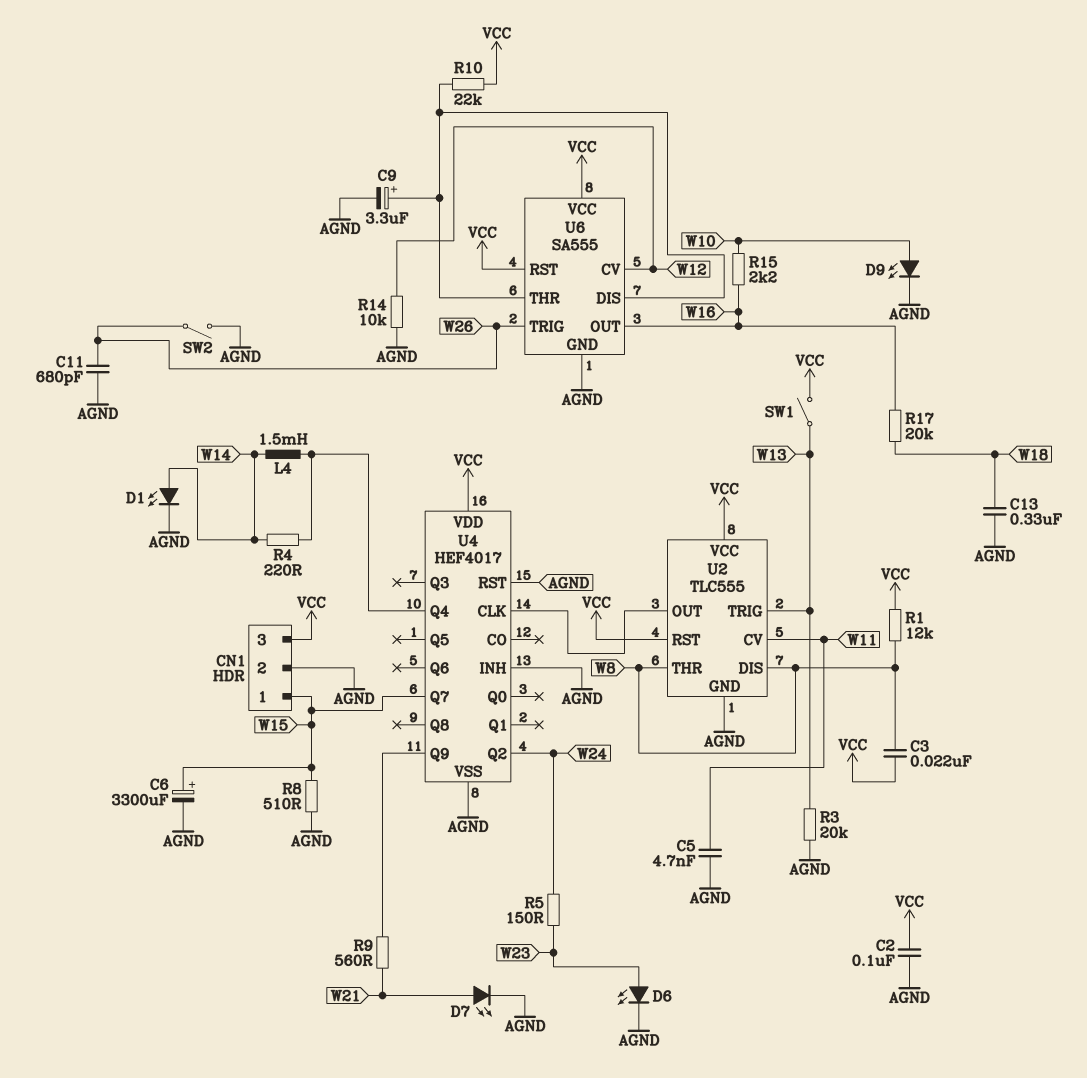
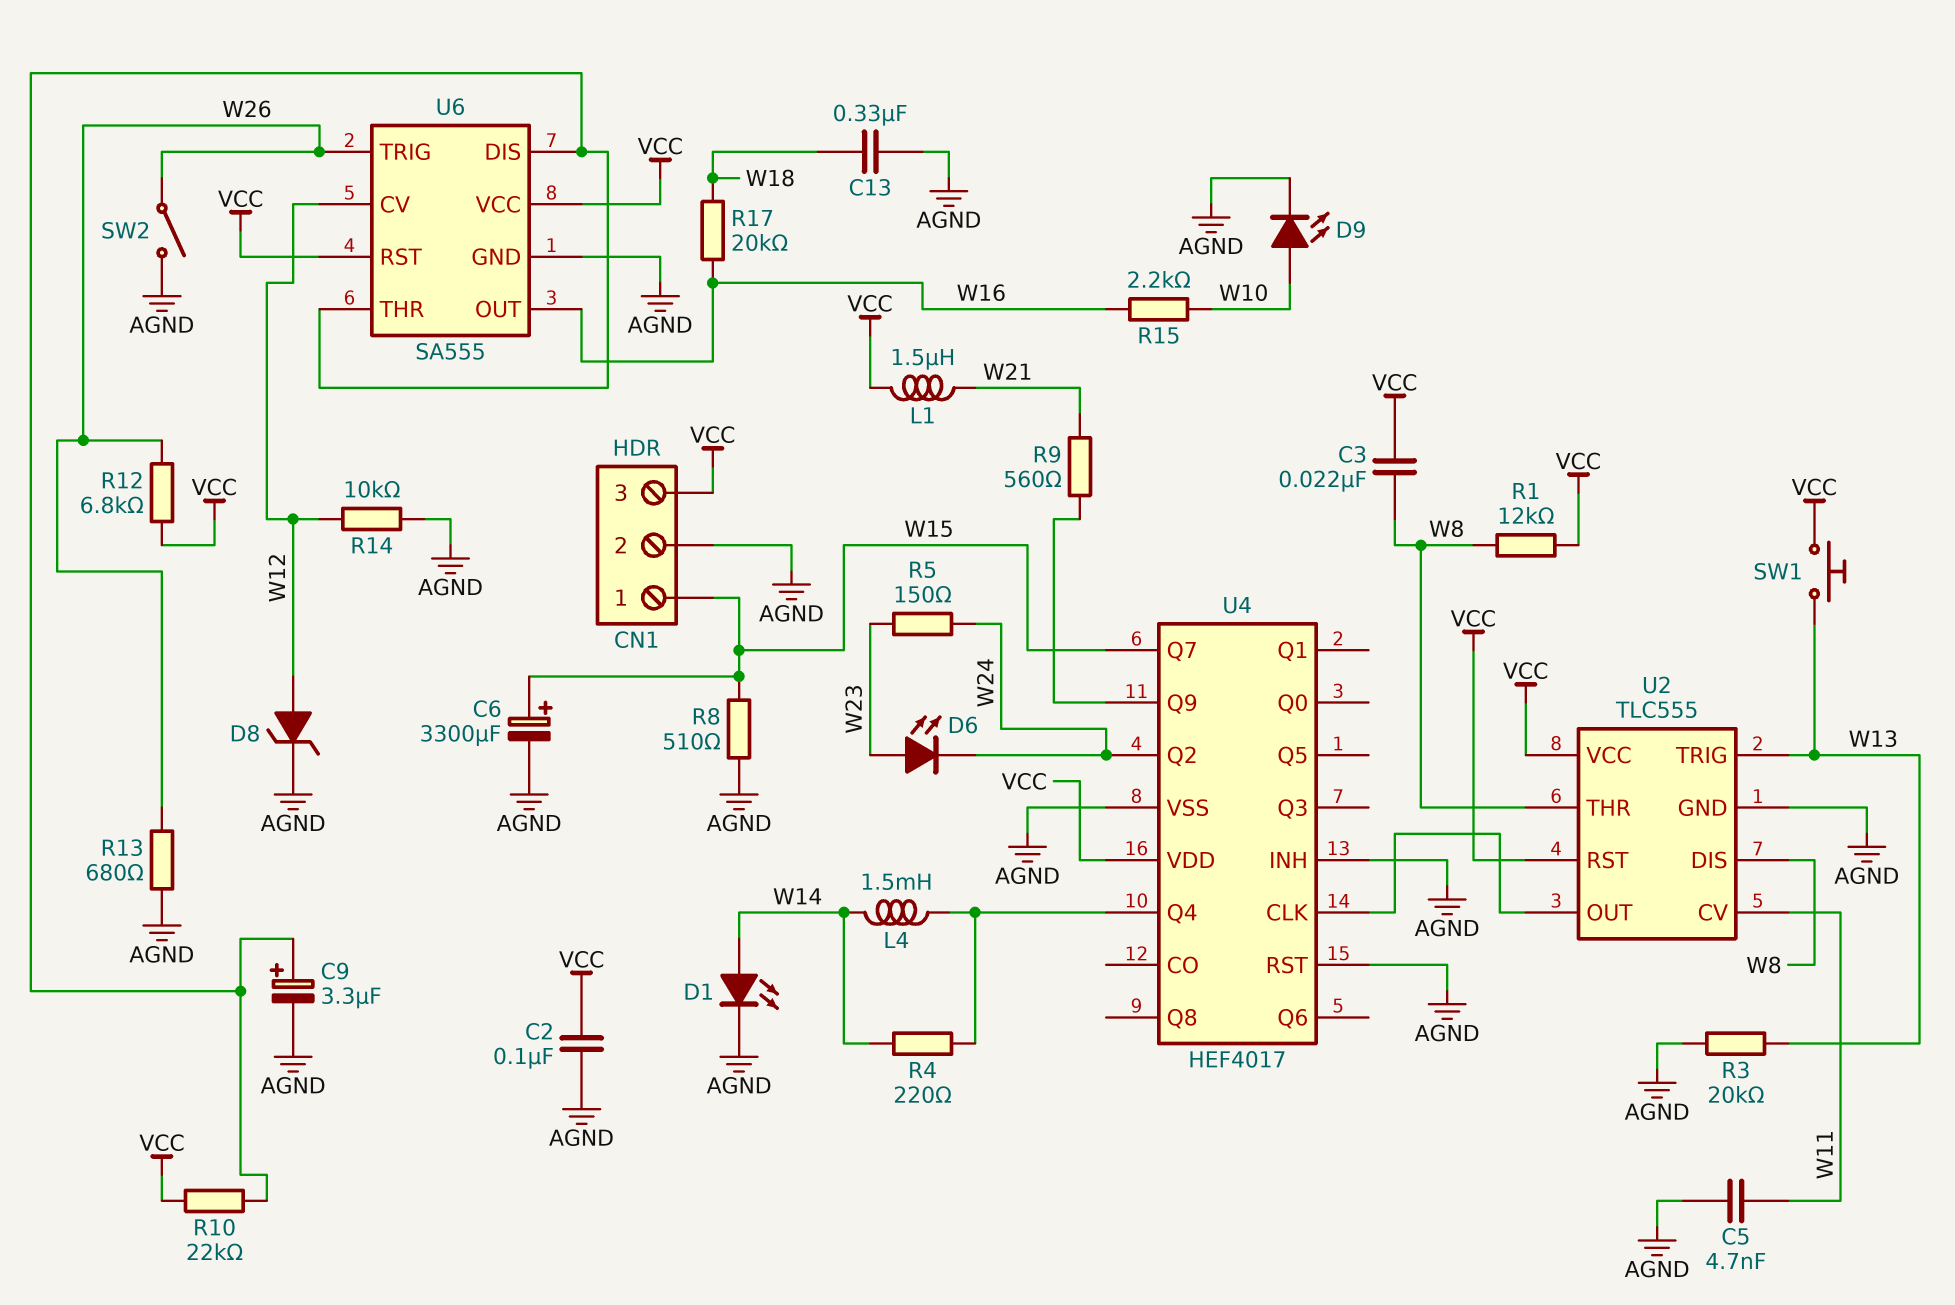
C11: 680pF (AGND, W26) -> none
D6: LED (A W23, K AGND) -> LED (A W23, K W24)
D7: LED (A W21, K AGND) -> none
D8: none -> zener (A W12, K AGND)
L1: none -> 1.5uH (VCC, W21)
R12: none -> 6.8k (VCC, W26)
R13: none -> 680 (AGND, W26)
SW1: switch (VCC, W13) -> button (VCC, W13)

